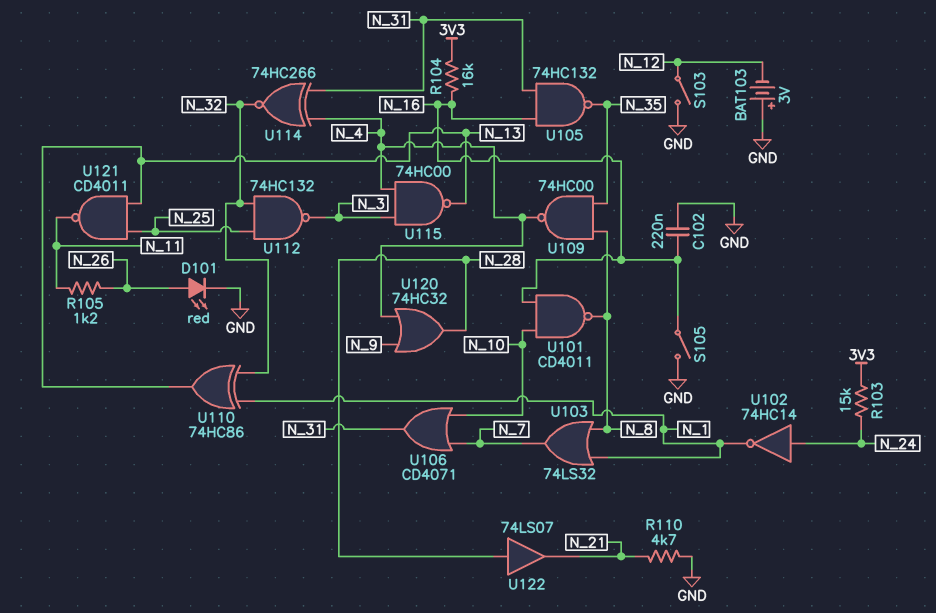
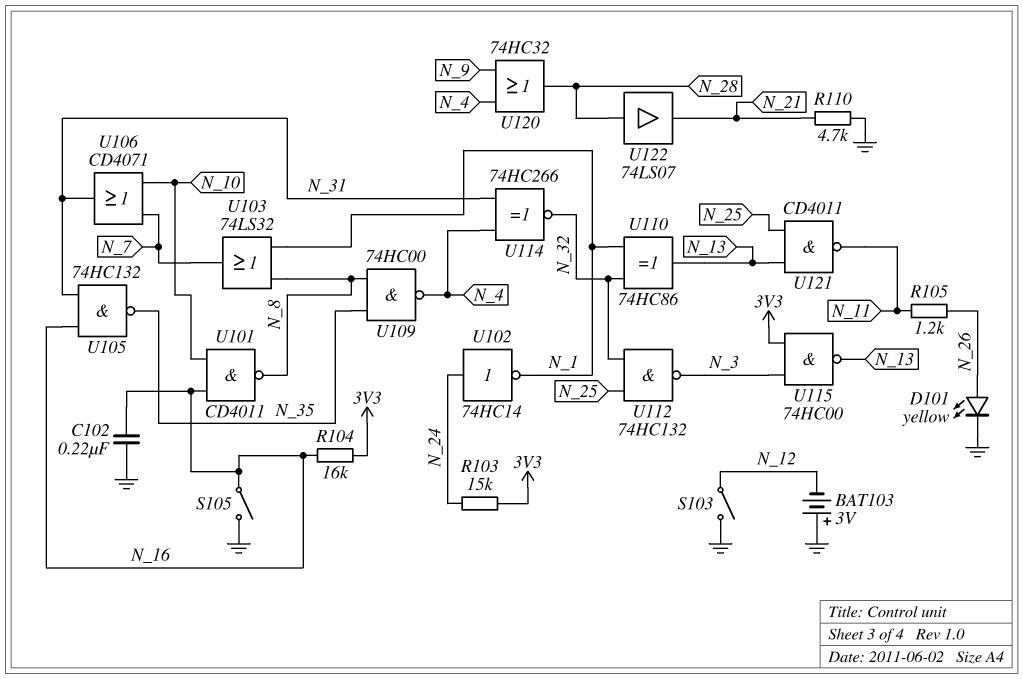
D101: LED red (A N_26, K GND) -> LED yellow (A N_26, K GND)
U115: NAND 74HC00 (in N_3, in N_4, out N_13) -> NAND 74HC00 (in 3V3, in N_3, out N_13)

